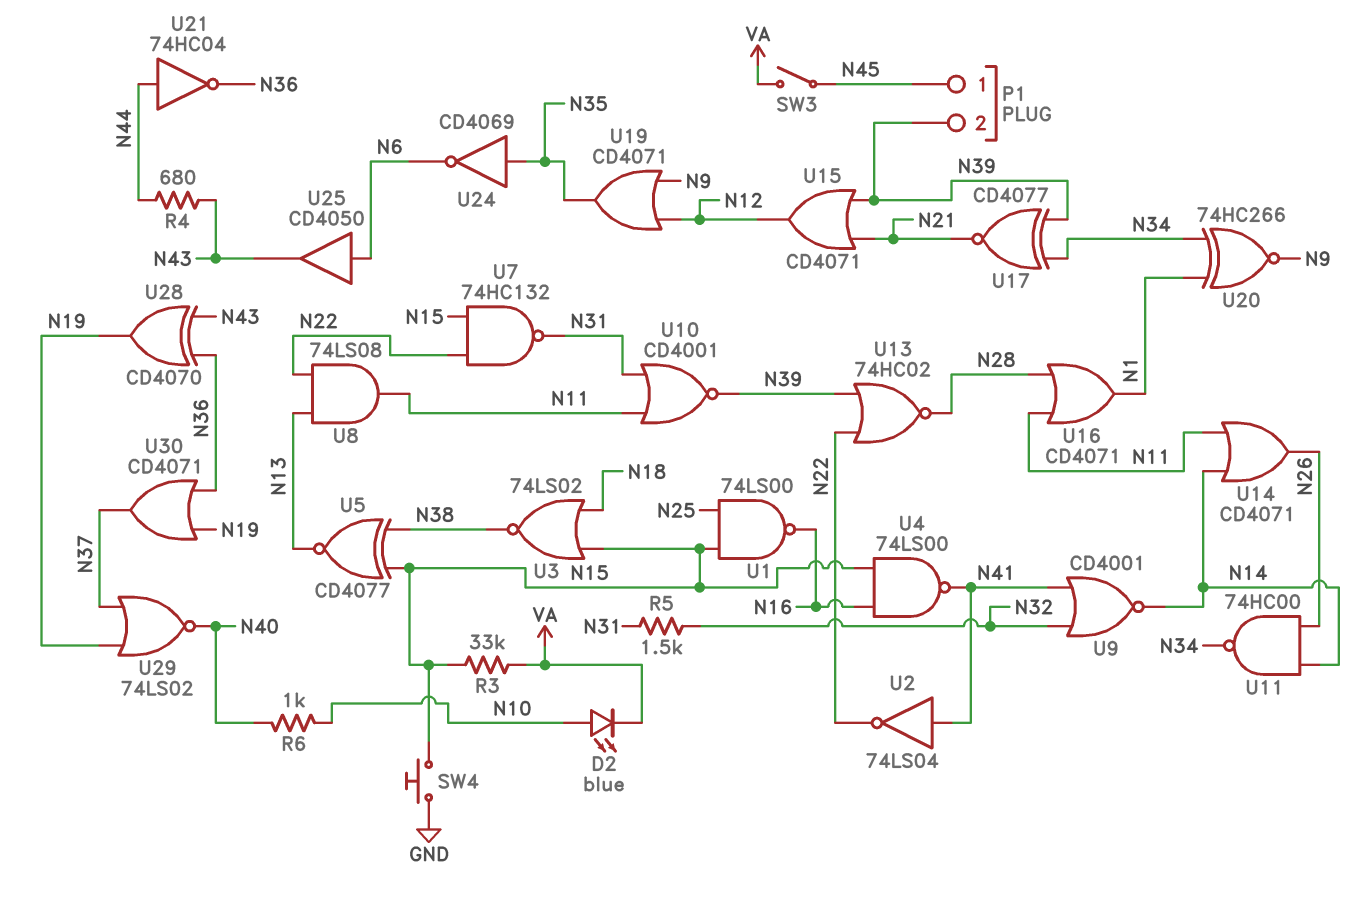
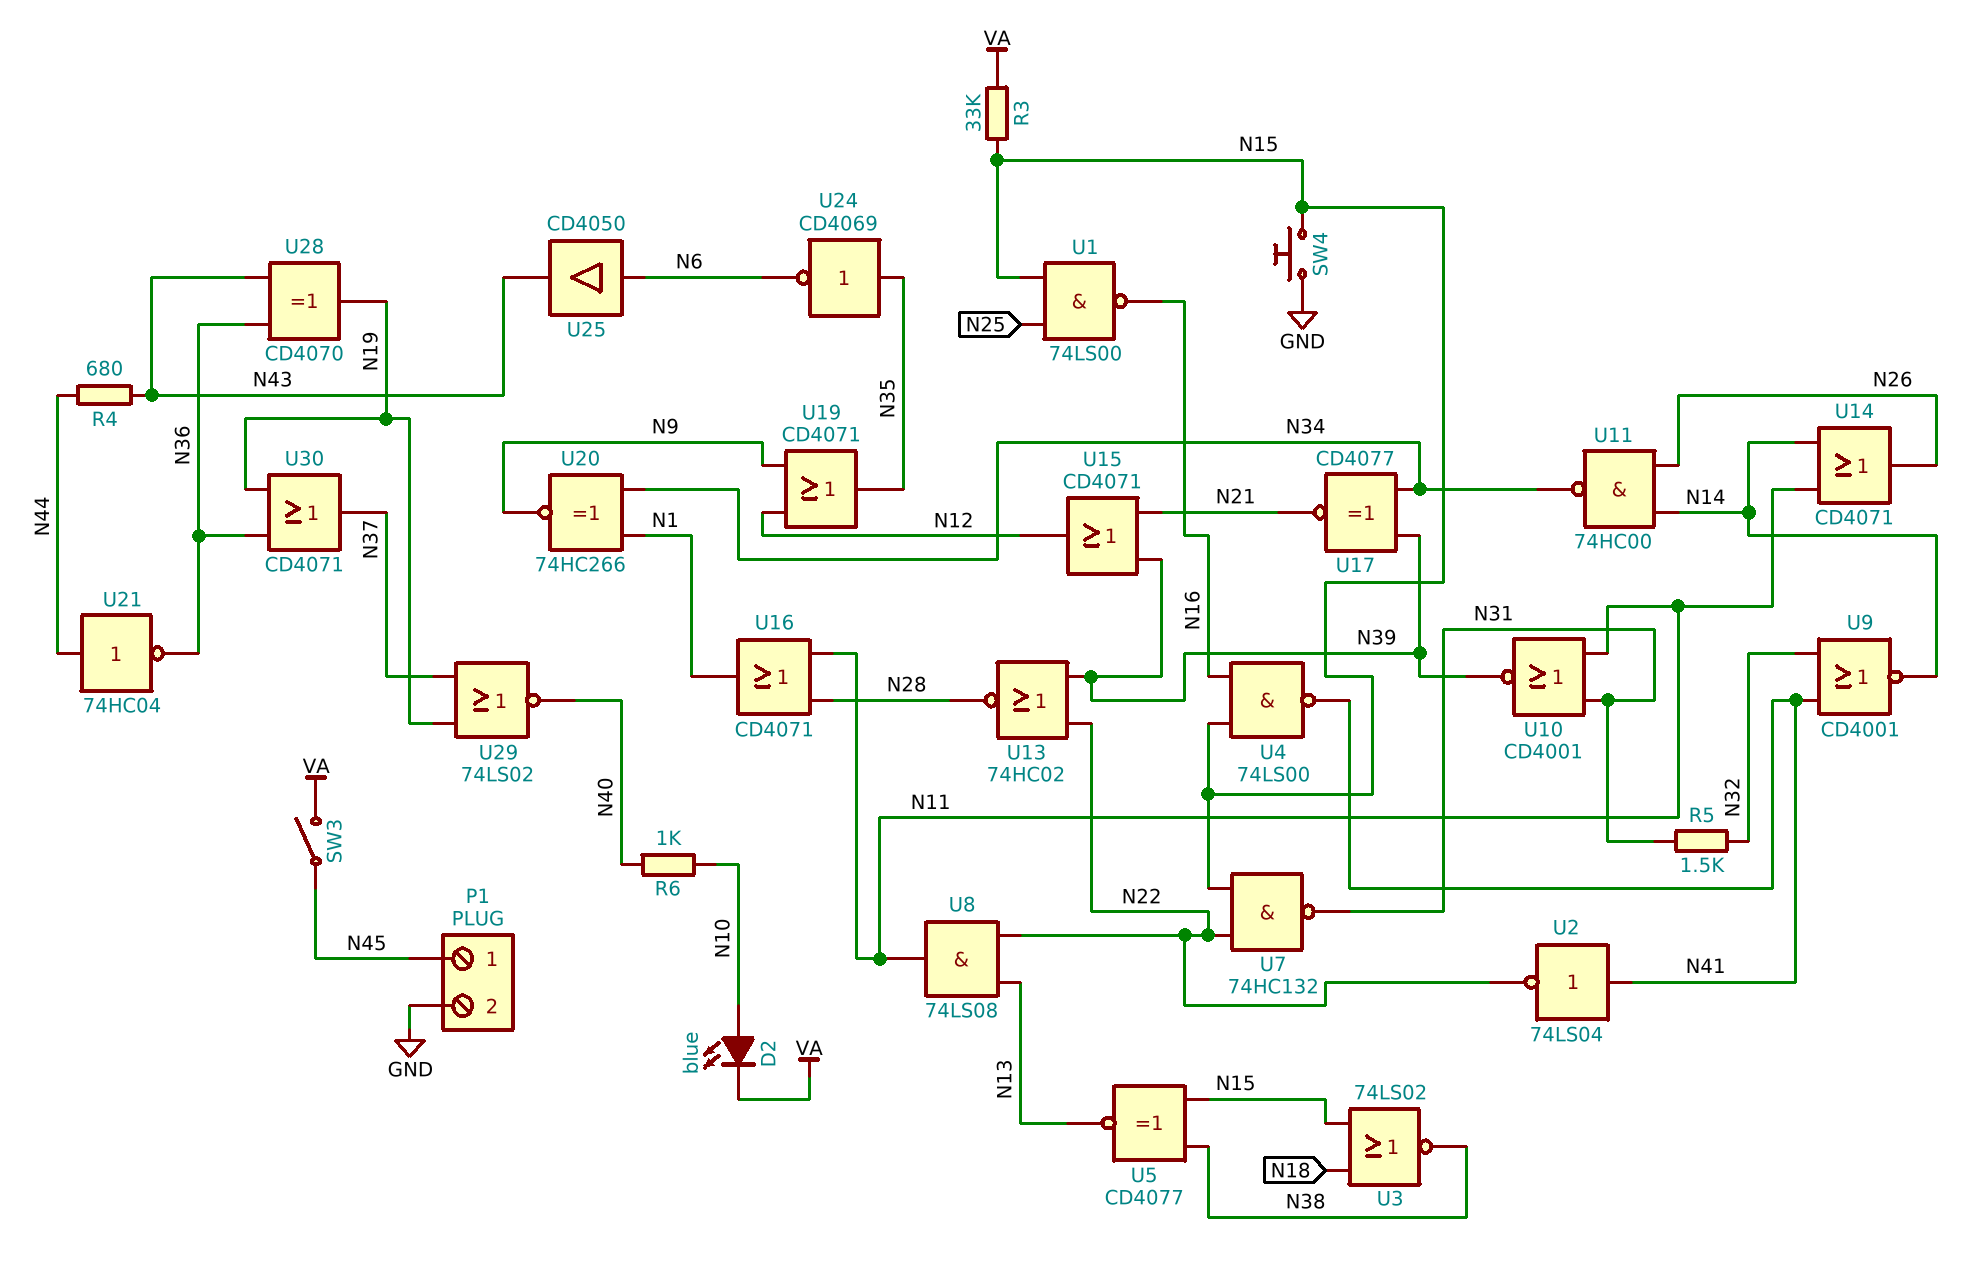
P1 pin 2: N39 -> GND

